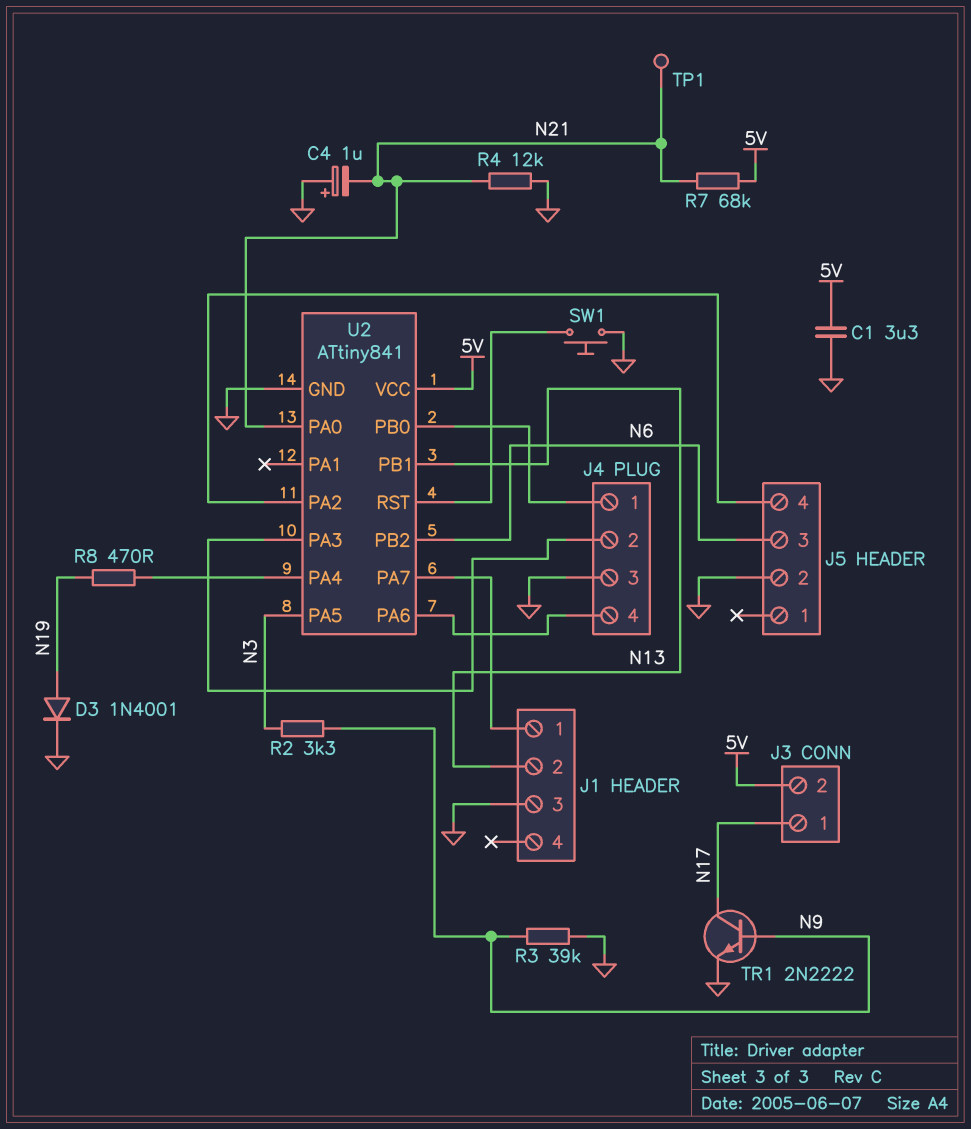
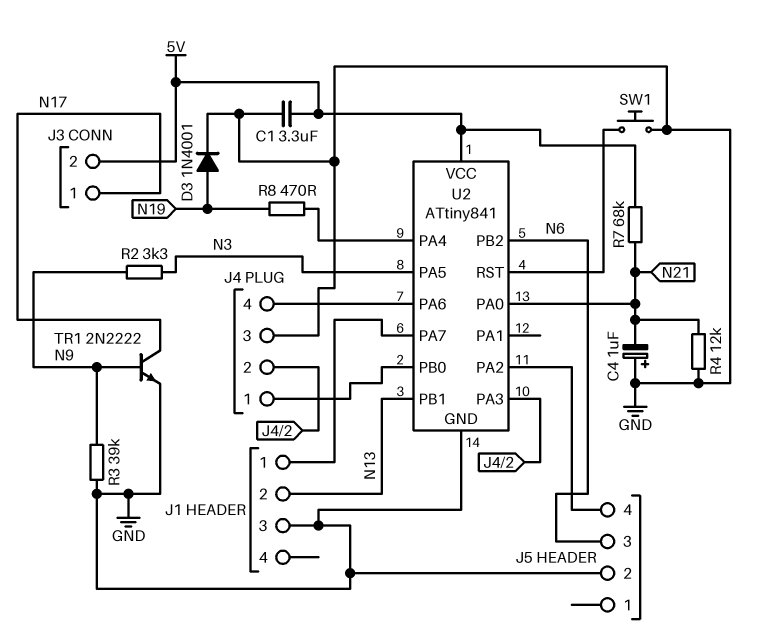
TP1: test point (N21) -> none

